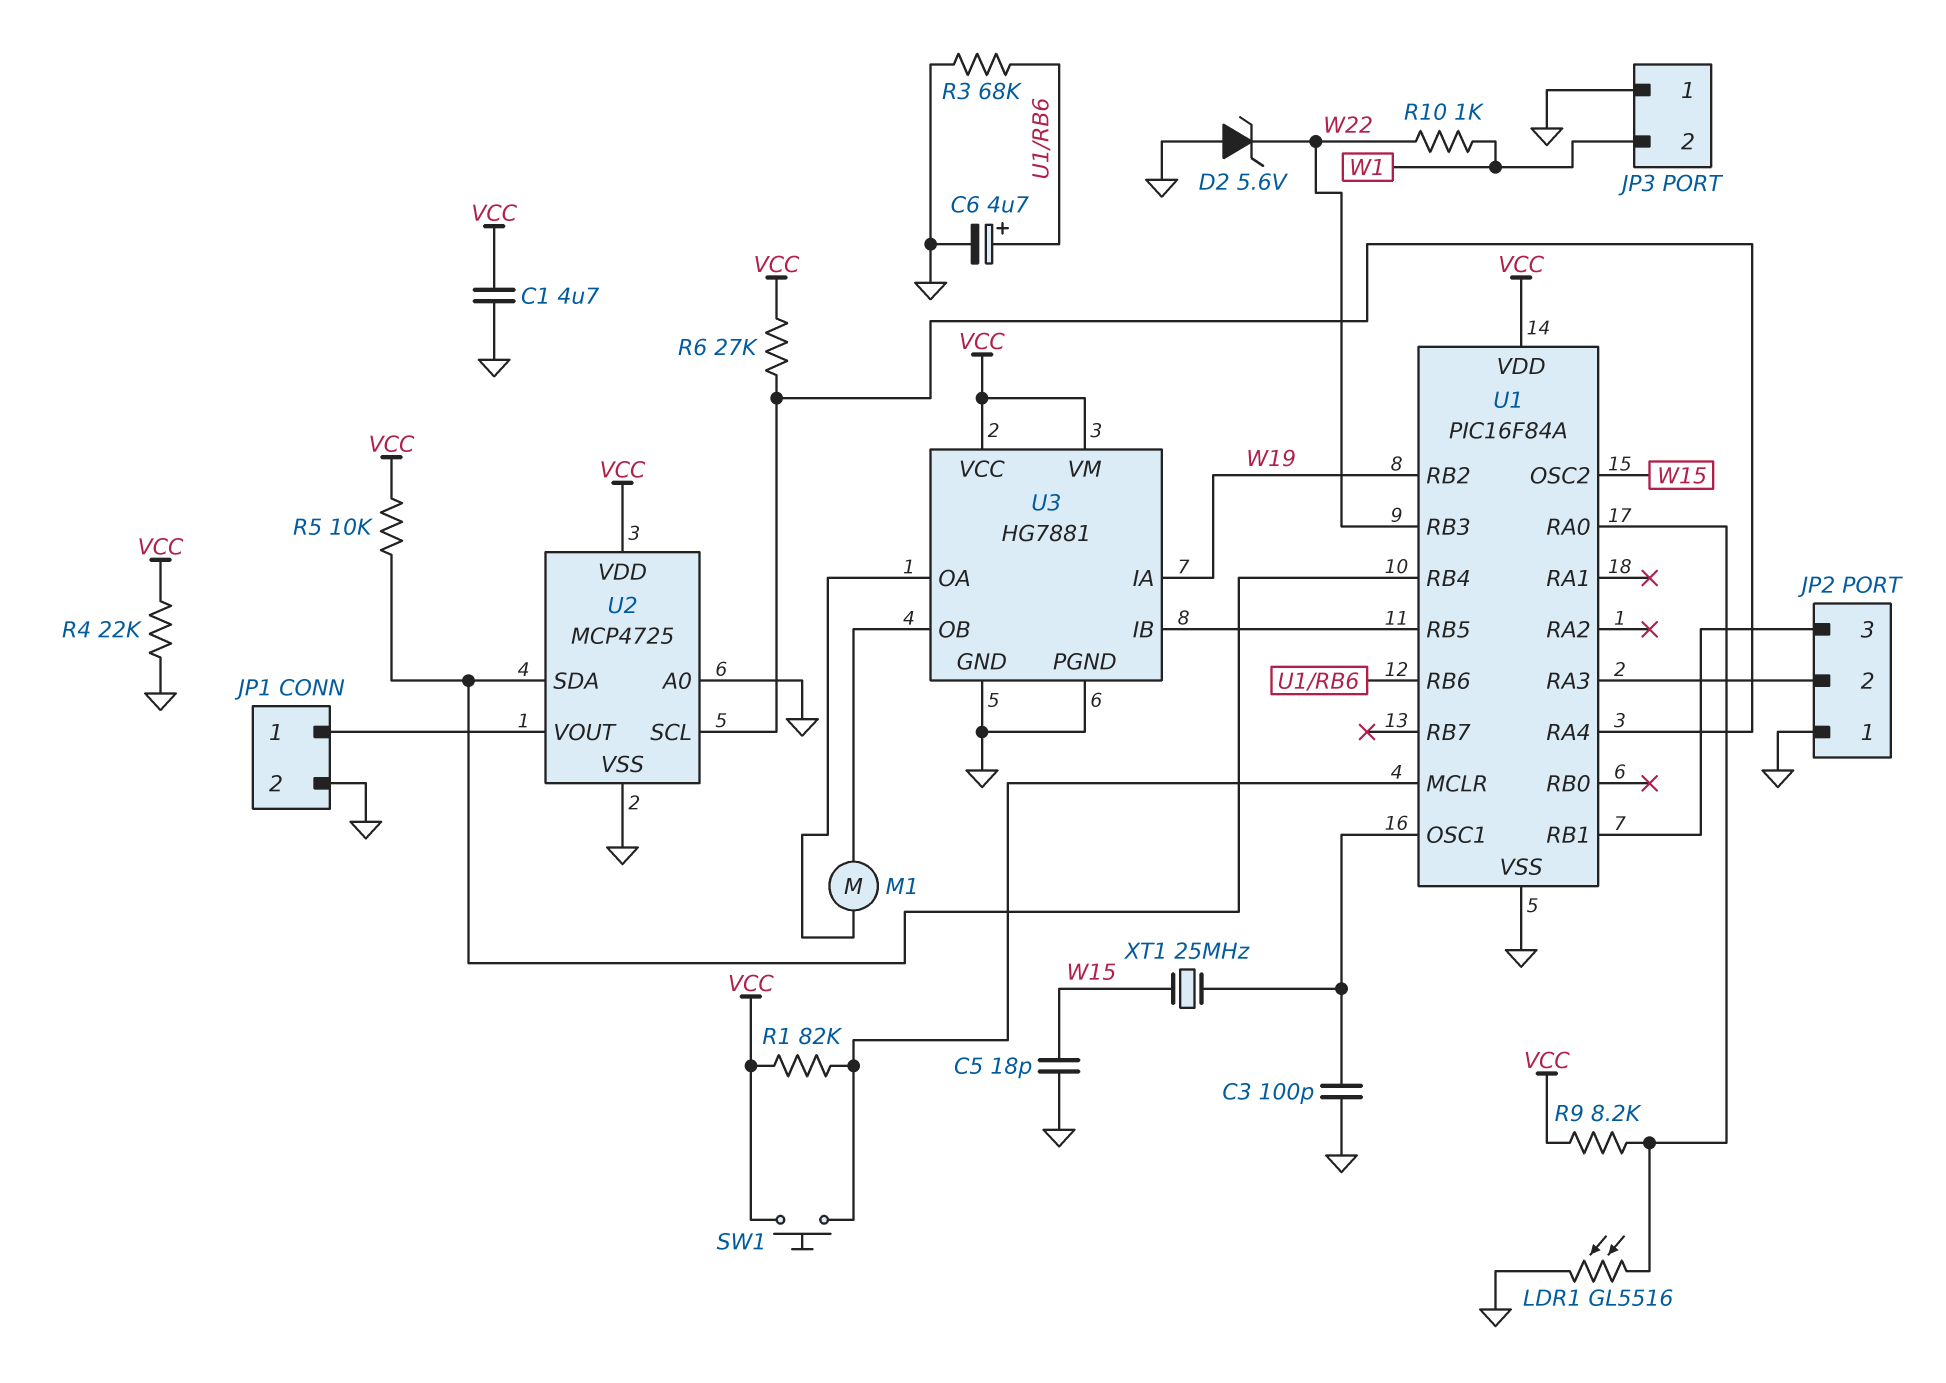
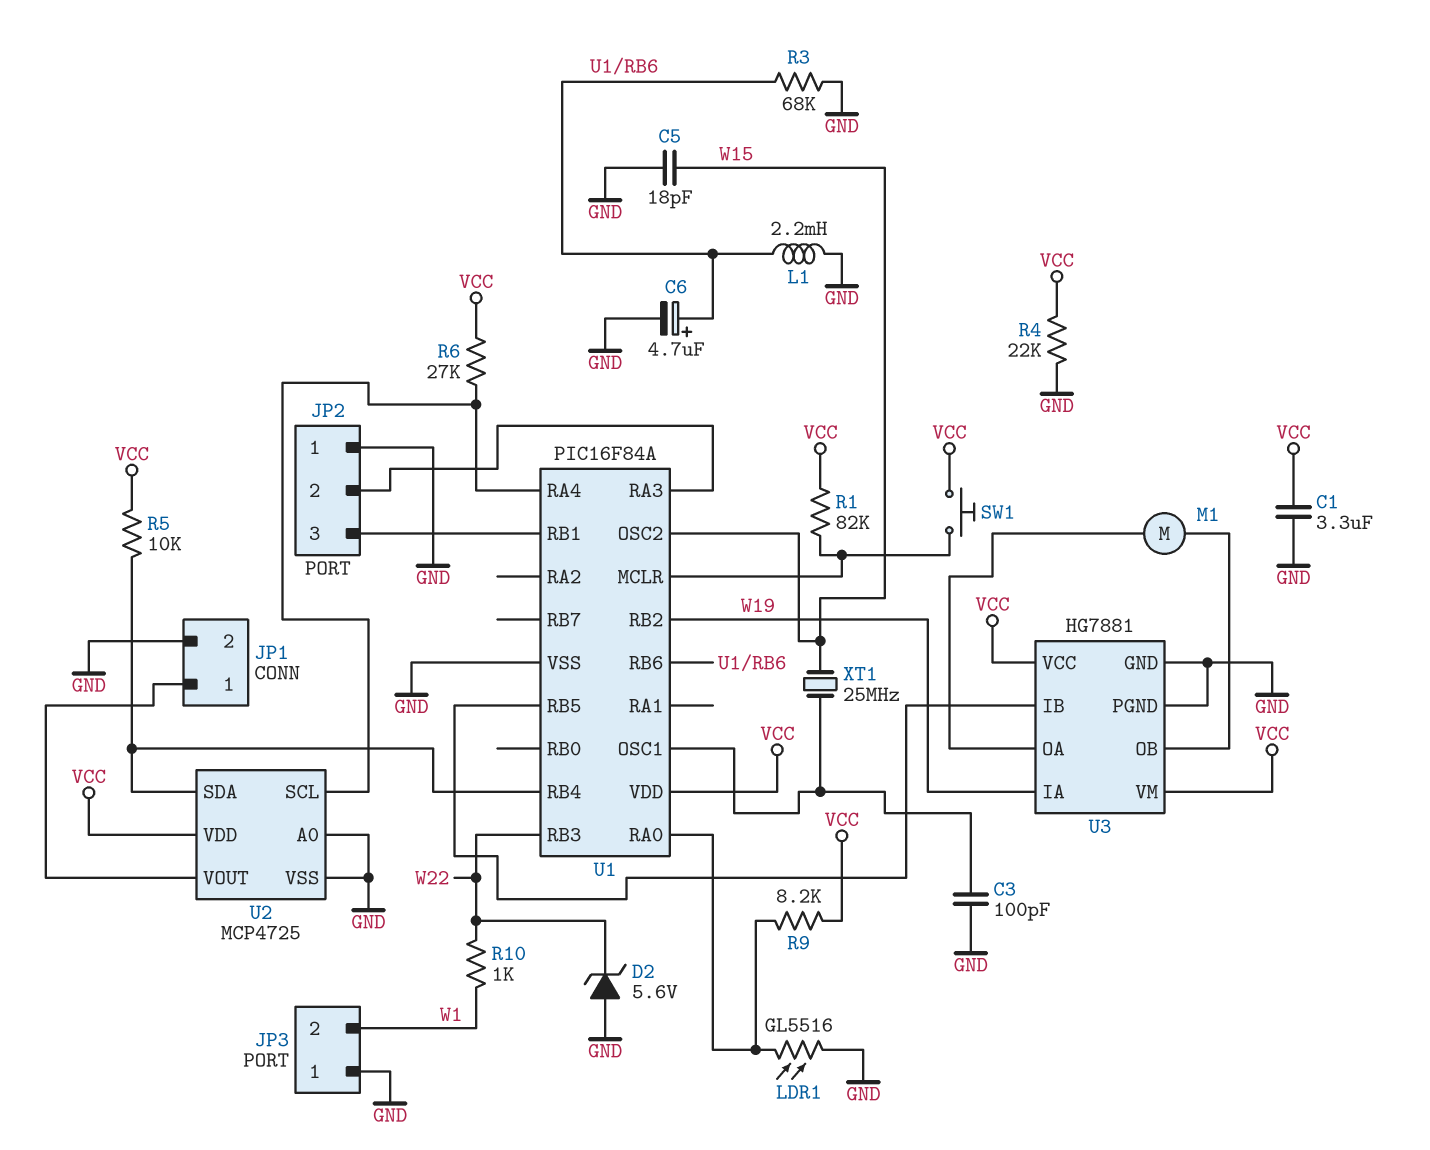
C1: 4.7uF (GND, VCC) -> 3.3uF (GND, VCC)
L1: none -> 2.2mH (GND, U1/RB6)

